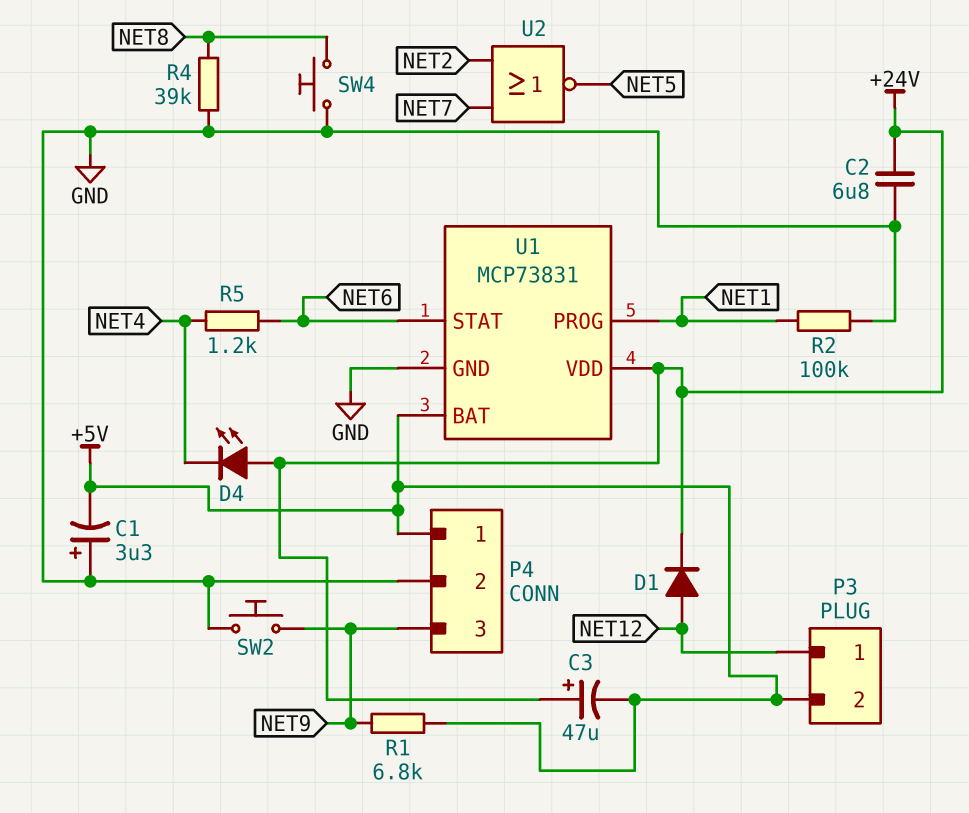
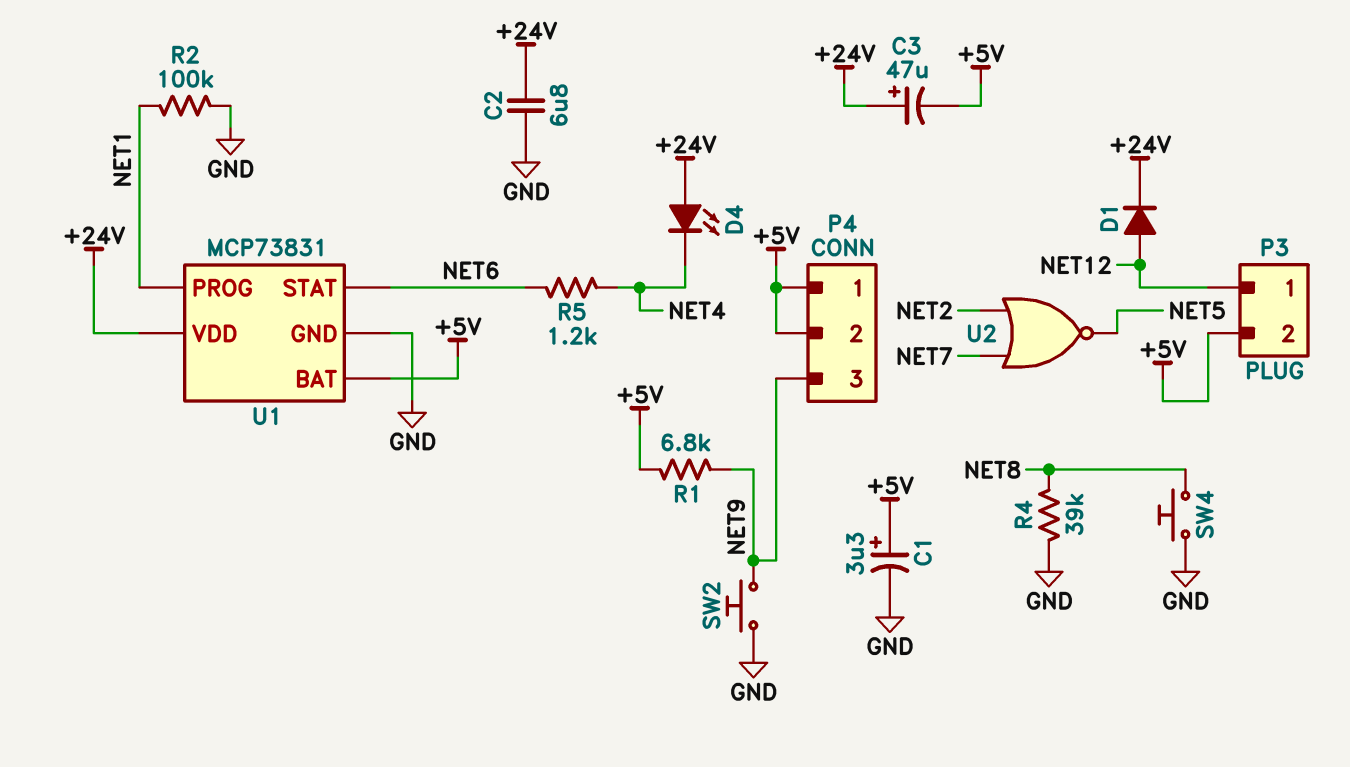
C1: 3.3uF (plus GND, minus +5V) -> 3.3uF (plus +5V, minus GND)
P4 pin 2: GND -> +5V

